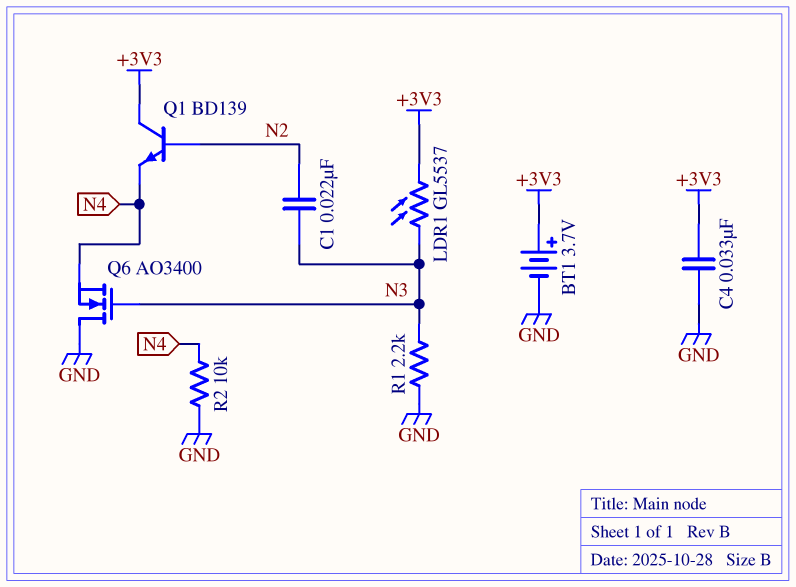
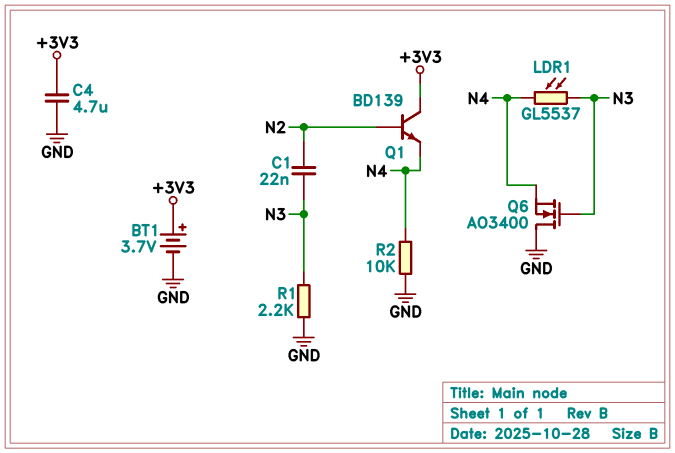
C4: 33nF (+3V3, GND) -> 4.7uF (+3V3, GND)
LDR1: GL5537 (+3V3, N3) -> GL5537 (N3, N4)

